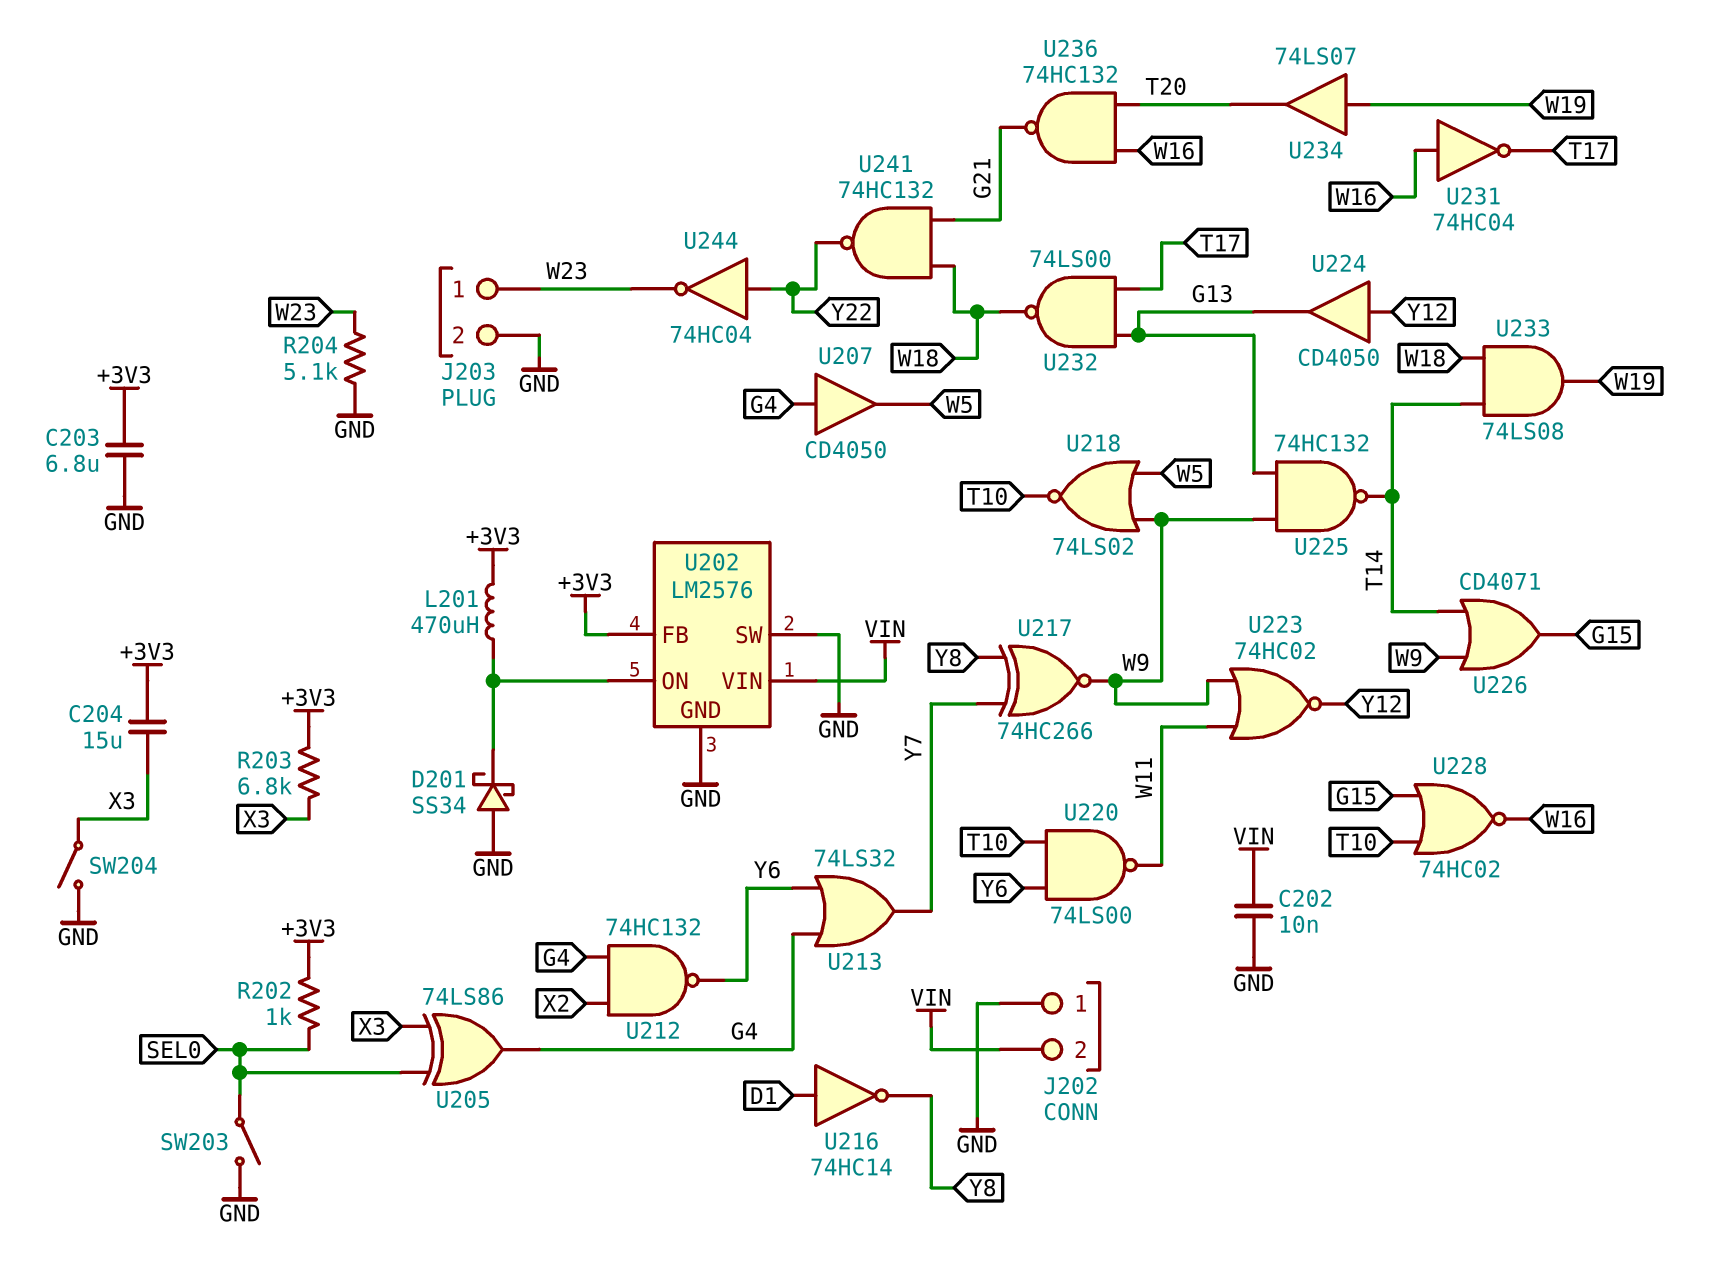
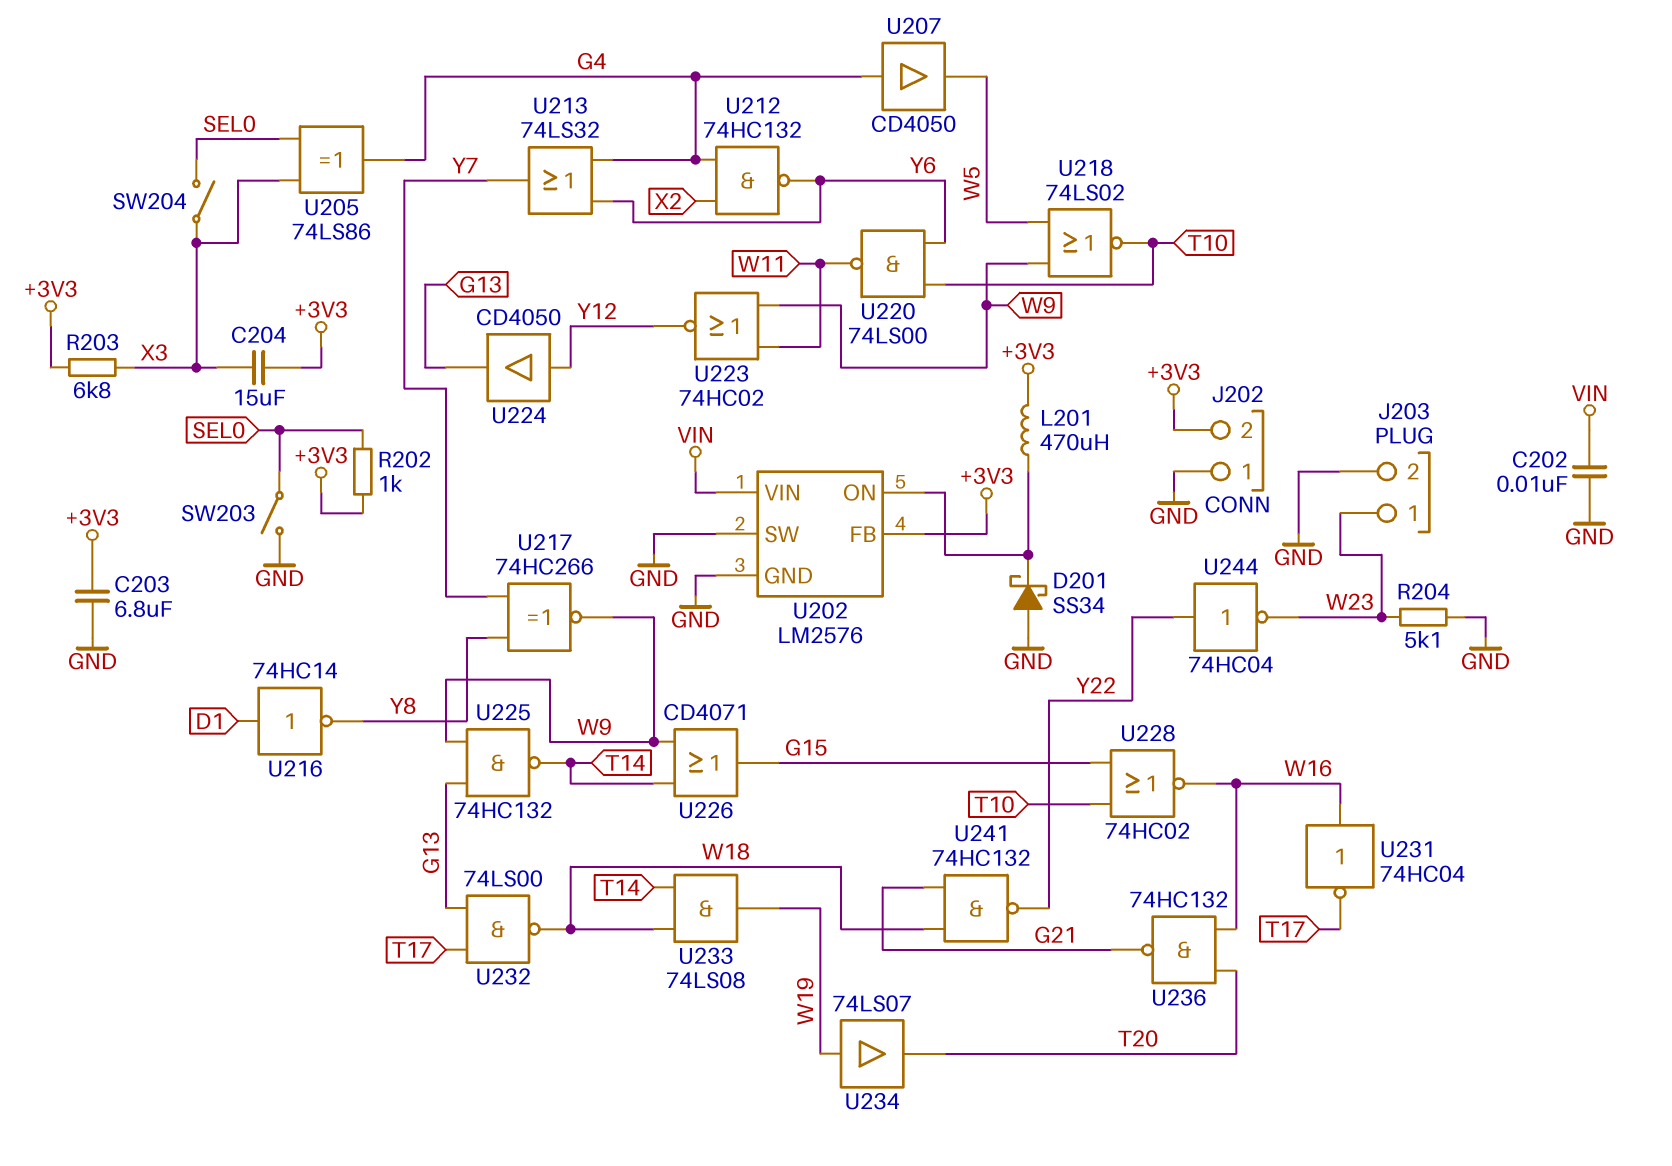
J202 pin 2: VIN -> +3V3
SW204: switch (GND, X3) -> switch (SEL0, X3)

